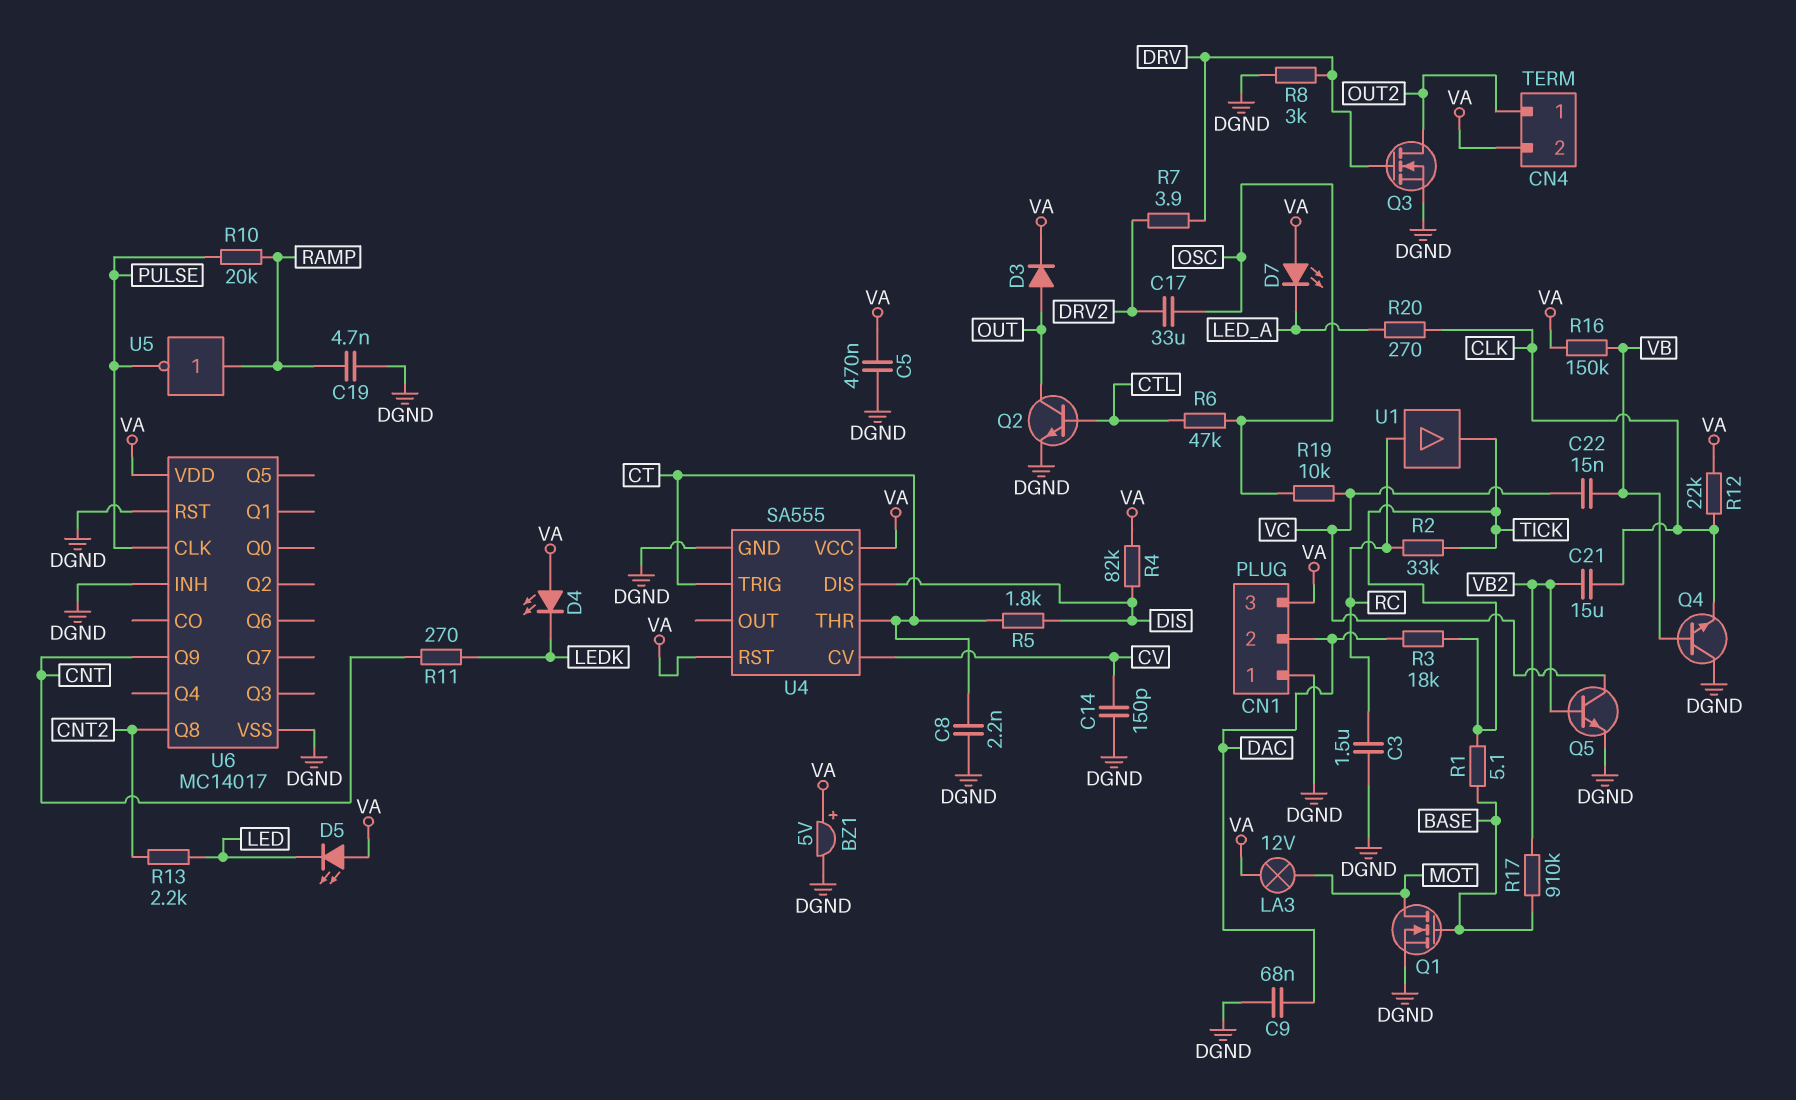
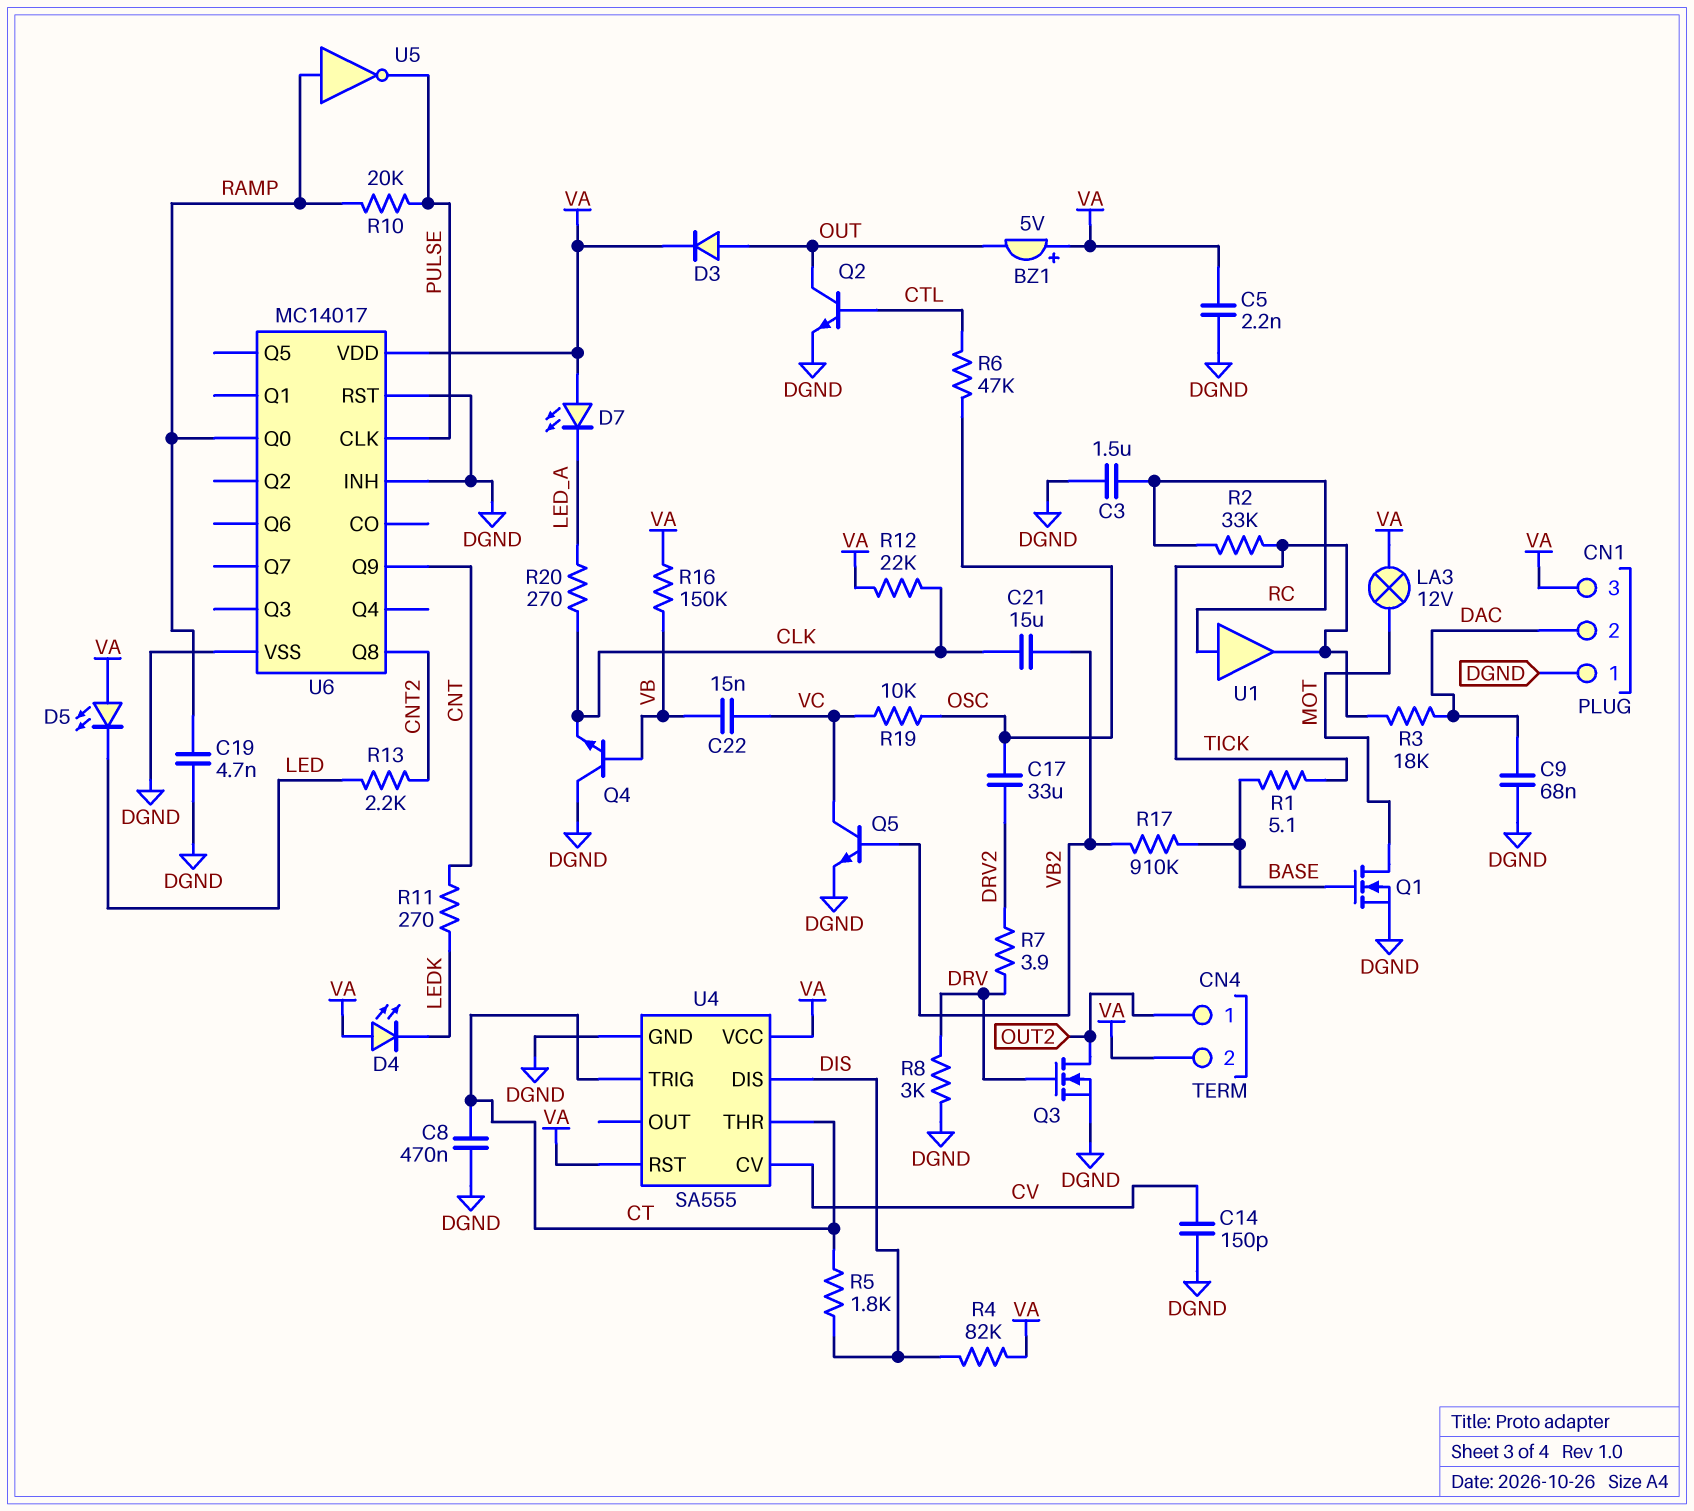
BZ1: buzzer 5V (plus VA, minus DGND) -> buzzer 5V (plus VA, minus OUT)
C5: 470nF (DGND, VA) -> 2.2nF (DGND, VA)
C8: 2.2nF (CT, DGND) -> 470nF (CT, DGND)
U6 pin Q0: none -> RAMP

